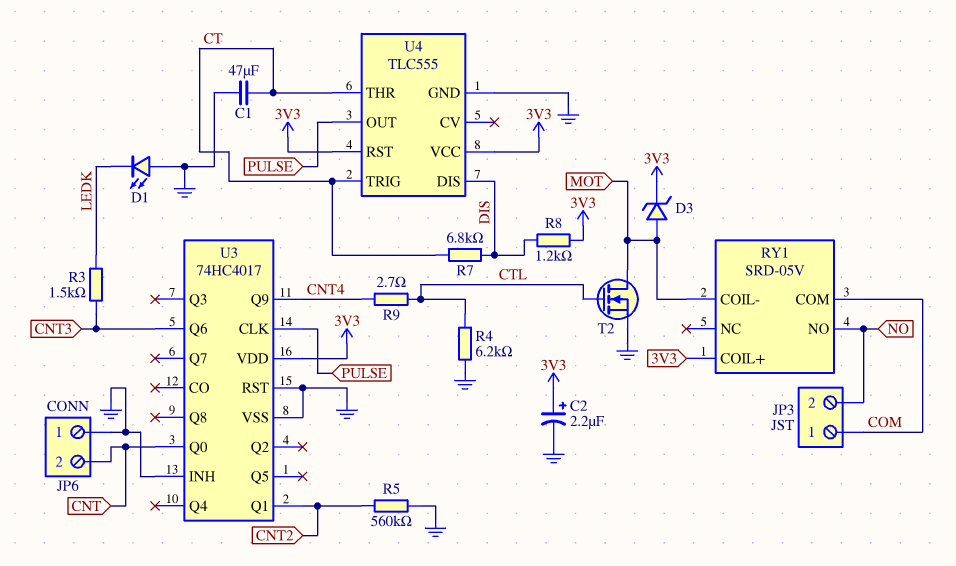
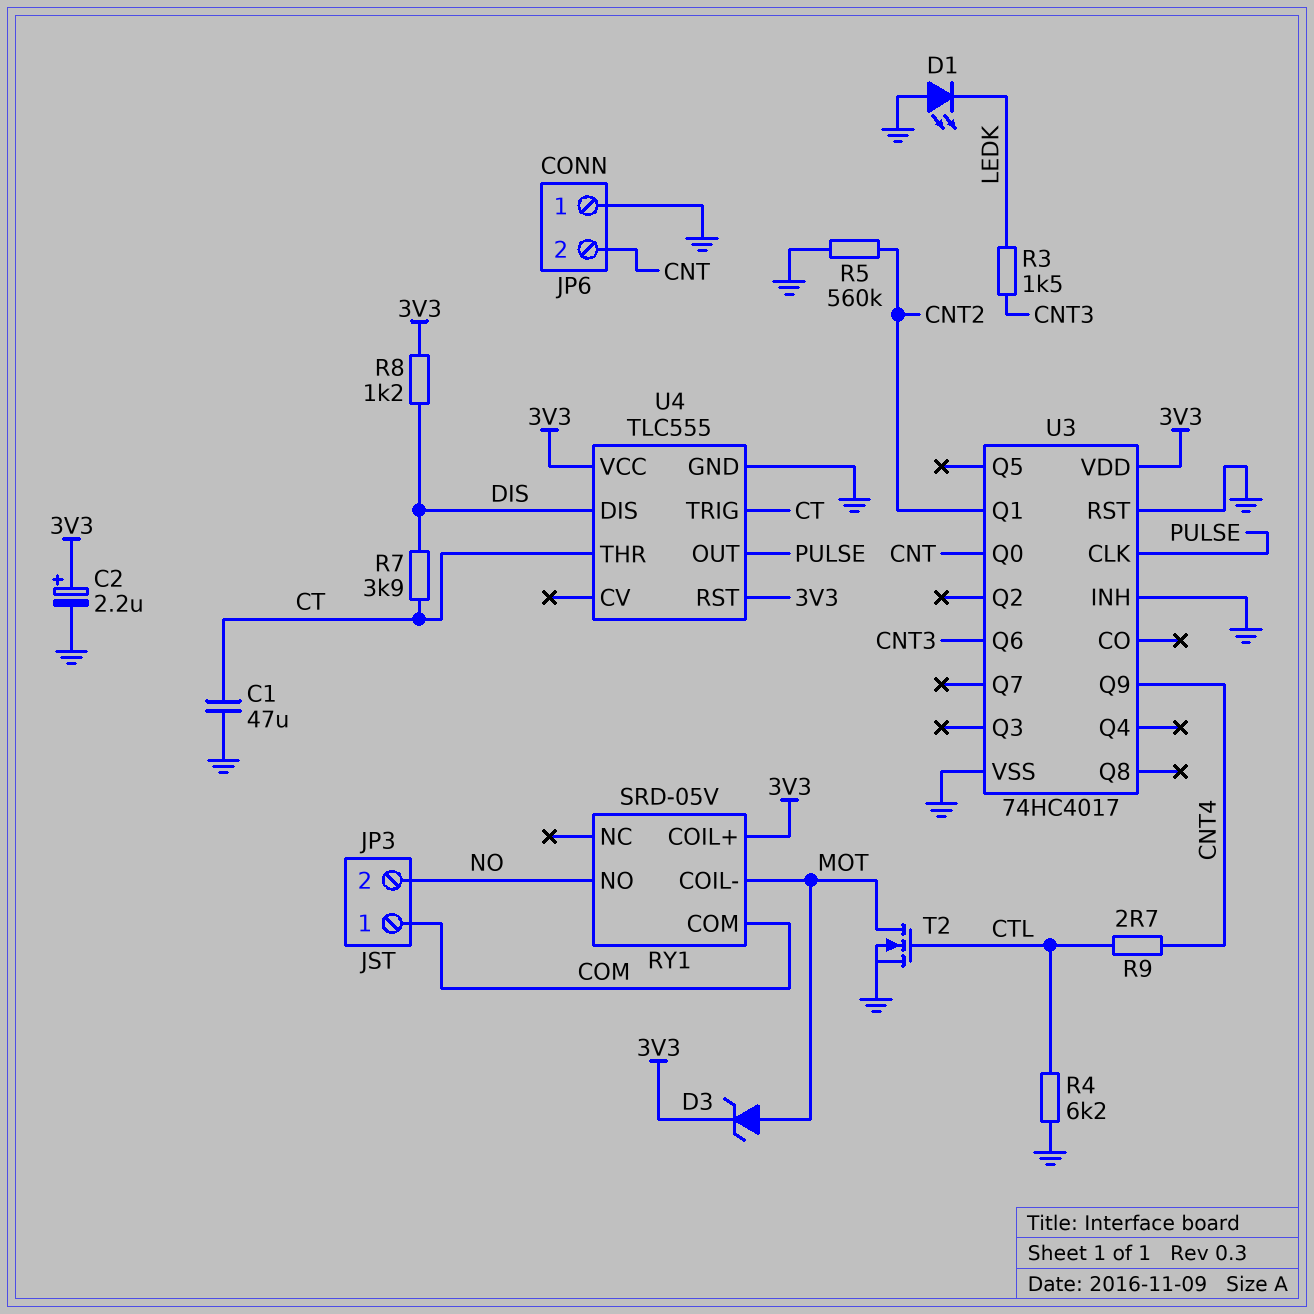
R7: 6.8k (CT, DIS) -> 3.9k (CT, DIS)

